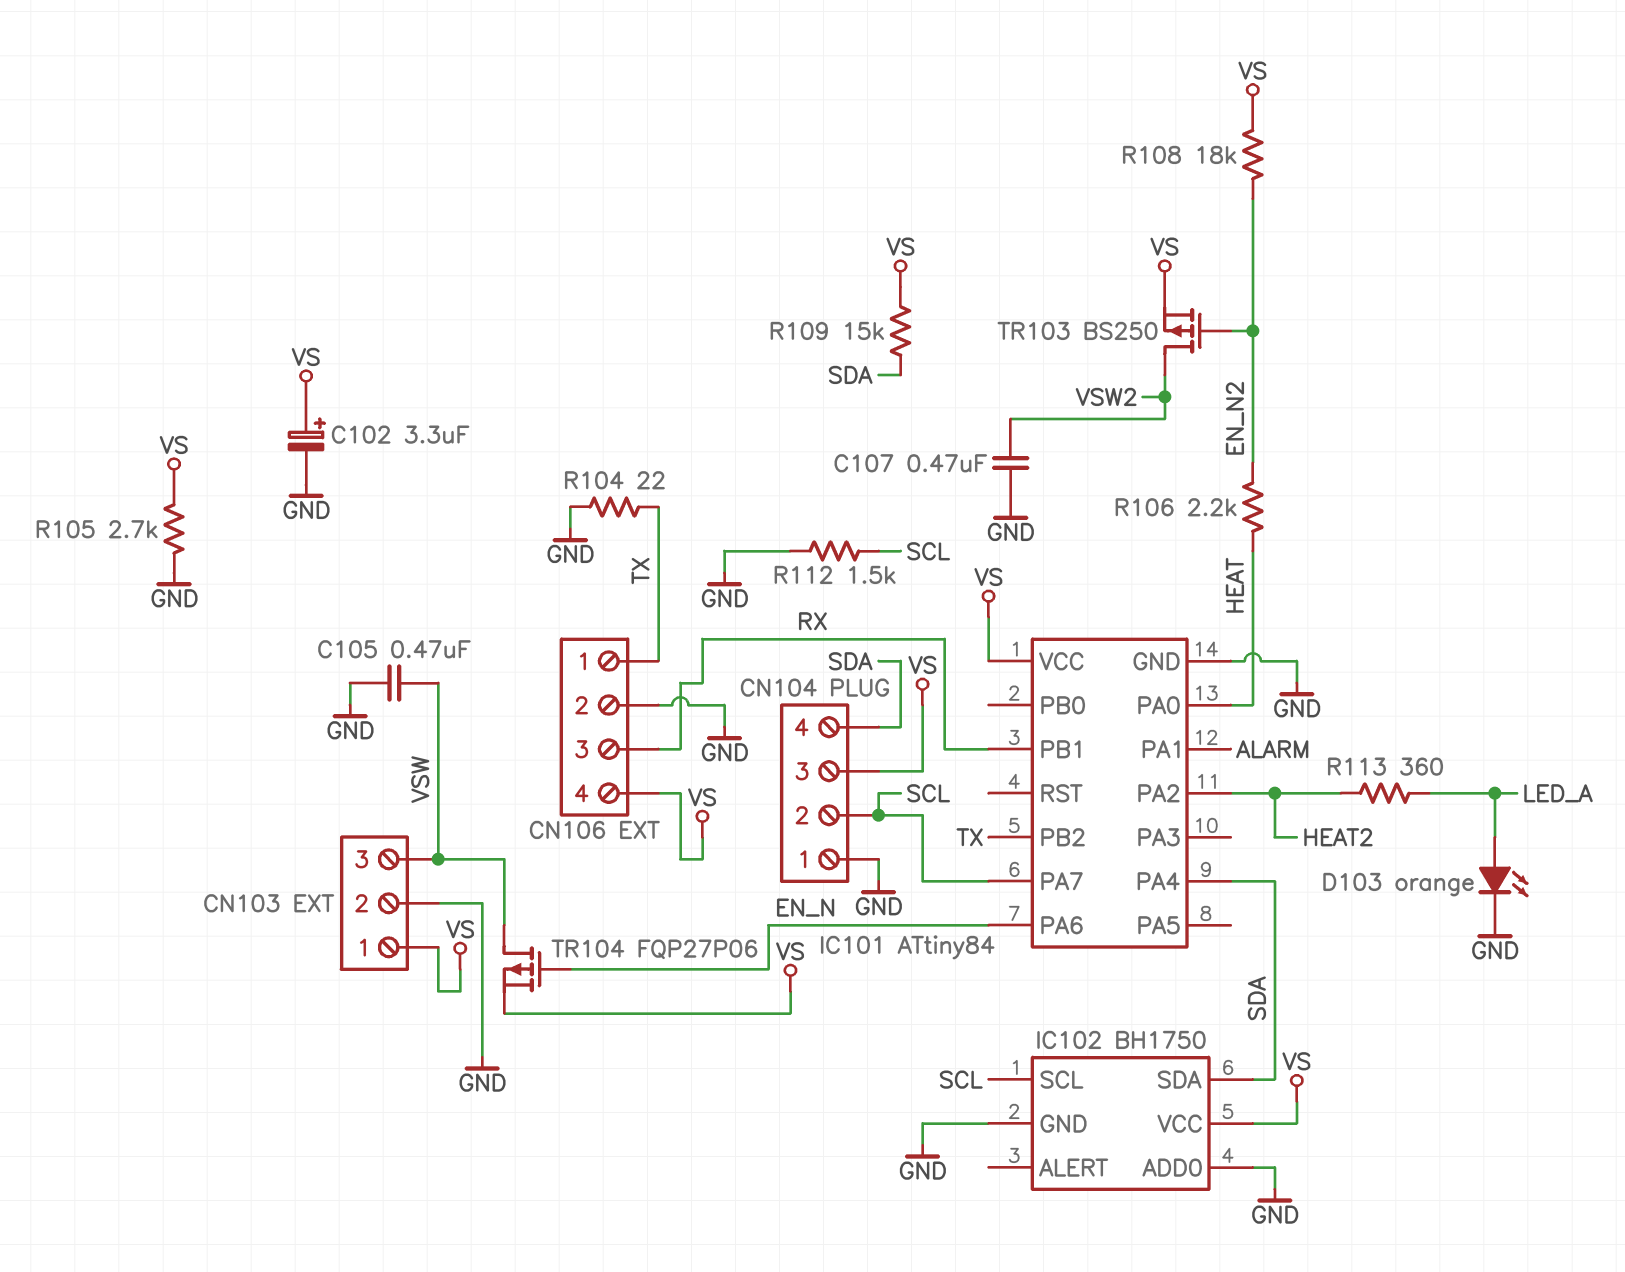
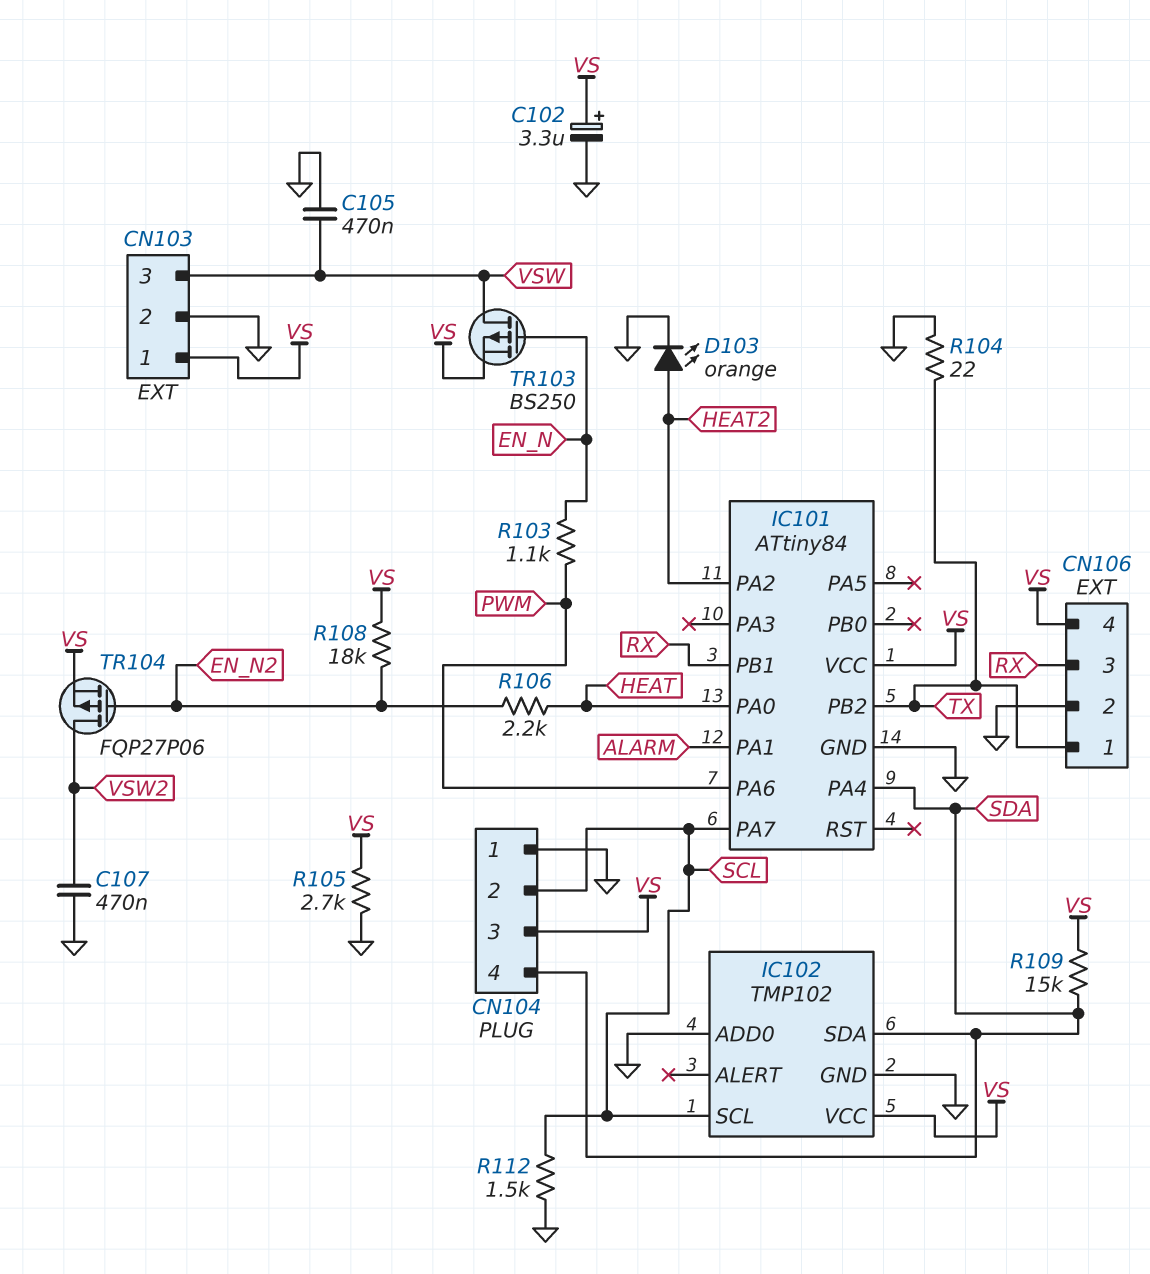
D103: LED orange (A LED_A, K GND) -> LED orange (A HEAT2, K GND)
IC101 pin PA6: EN_N -> PWM
IC102: BH1750 -> TMP102
R103: none -> 1.1k (EN_N, PWM)
R113: 360 (HEAT2, LED_A) -> none
TR103: PMOS BS250 (G EN_N2, D VSW2, S VS) -> PMOS BS250 (G EN_N, D VSW, S VS)
TR104: PMOS FQP27P06 (G EN_N, D VSW, S VS) -> PMOS FQP27P06 (G EN_N2, D VSW2, S VS)

